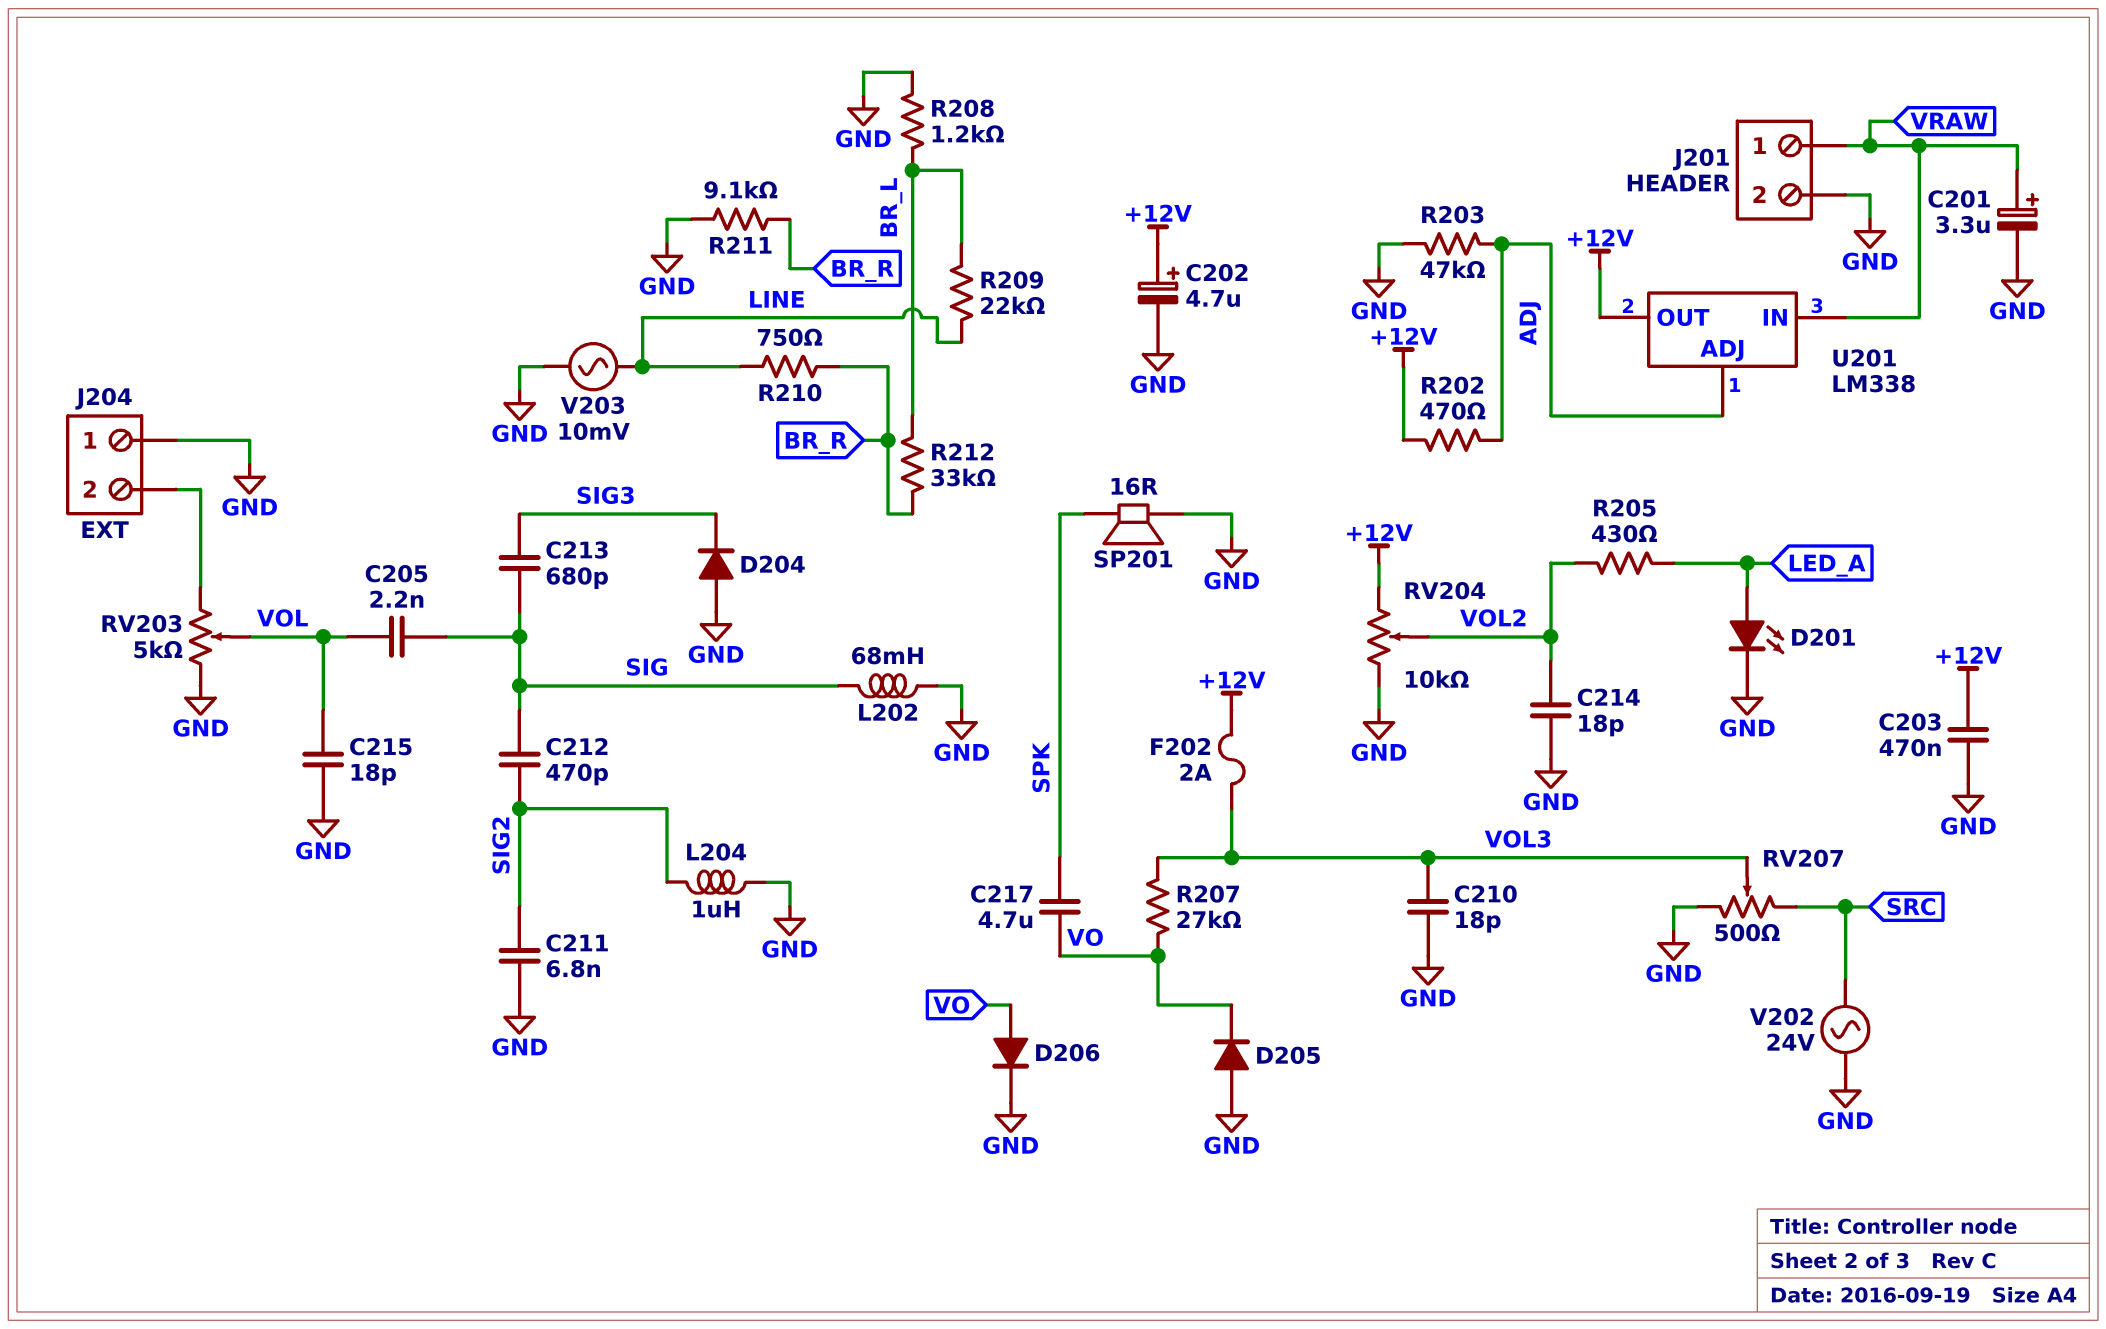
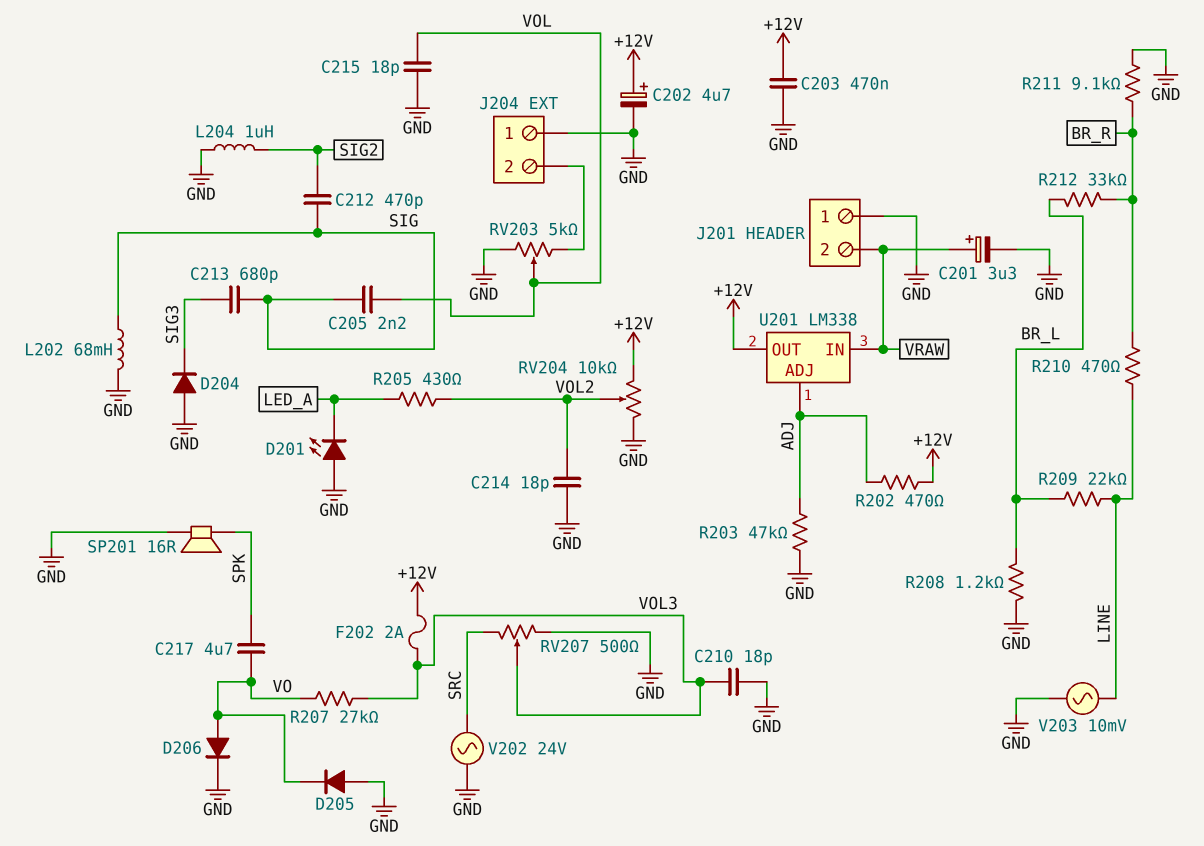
C211: 6.8nF (GND, SIG2) -> none
D201: LED (A LED_A, K GND) -> LED (A GND, K LED_A)
J201 pin 1: VRAW -> GND
J201 pin 2: GND -> VRAW
R210: 750 (BR_R, LINE) -> 470 (BR_R, LINE)

